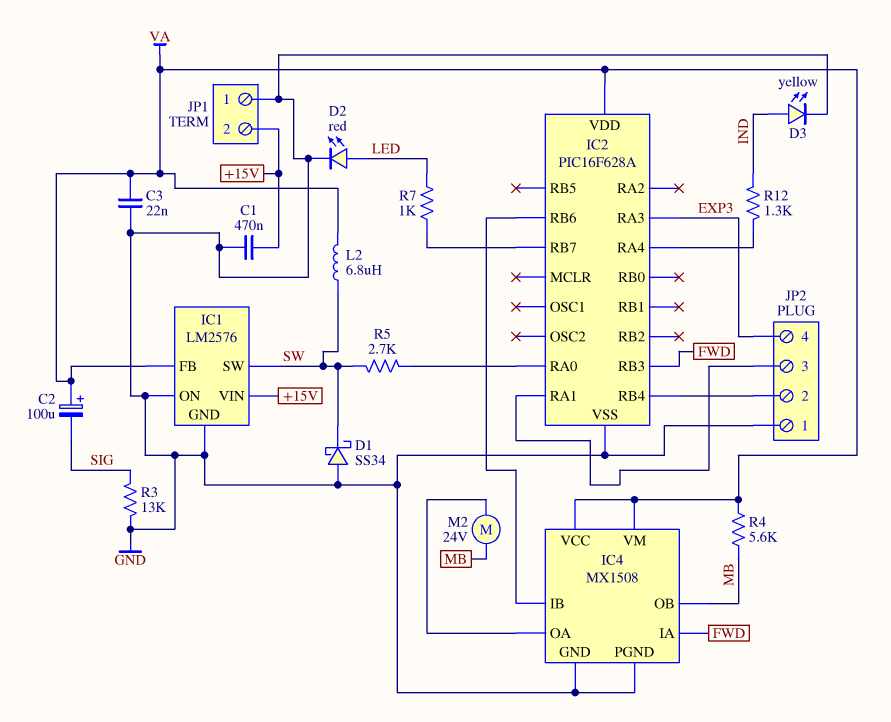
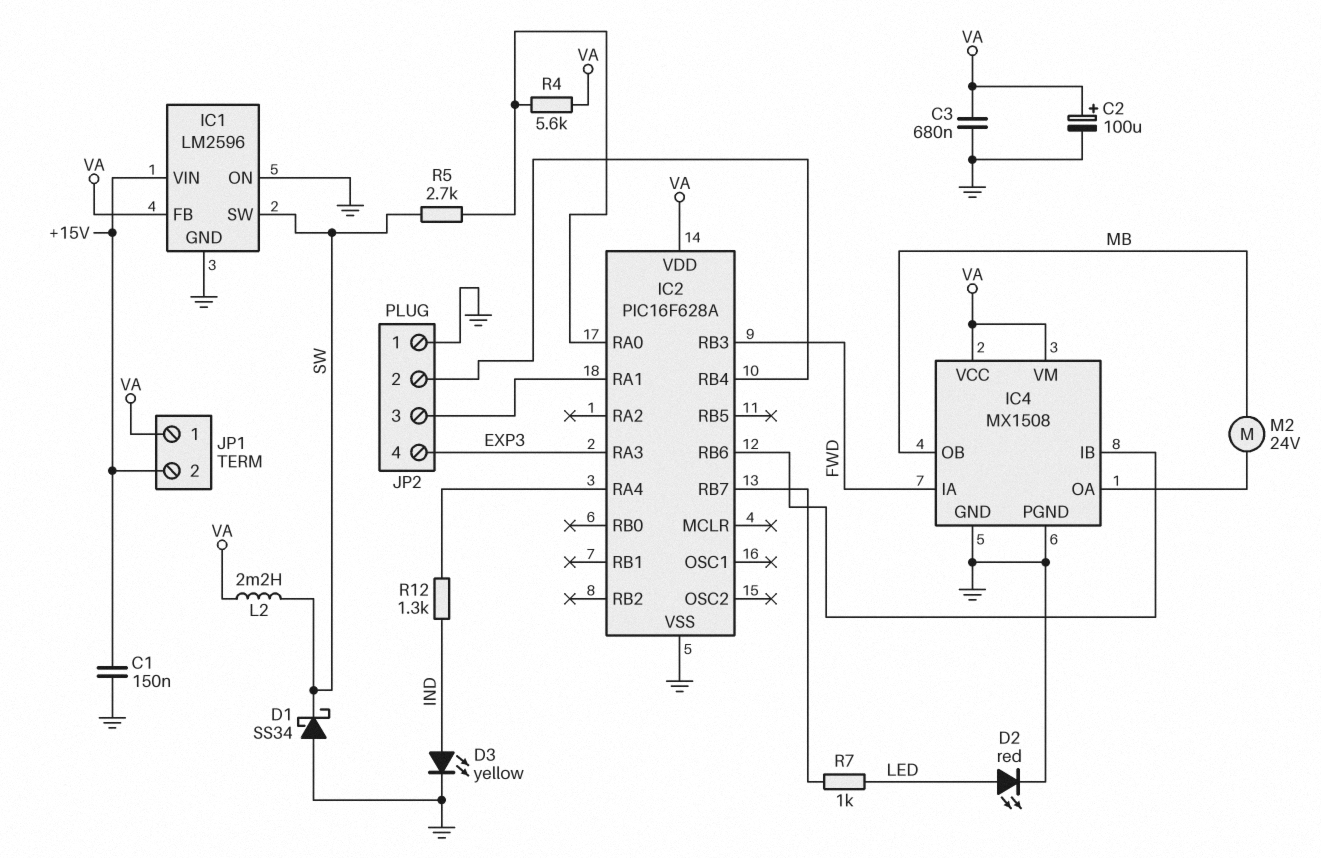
C1: 470nF (+15V, GND) -> 150nF (+15V, GND)
C2: 100uF (plus VA, minus SIG) -> 100uF (plus VA, minus GND)
C3: 22nF (GND, VA) -> 680nF (GND, VA)
IC1: LM2576 -> LM2596
JP1 pin 1: GND -> VA
L2: 6.8uH (SW, VA) -> 2.2mH (SW, VA)
R3: 13k (GND, SIG) -> none
R4: 5.6k (MB, VA) -> 5.6k (IC2/RA0, VA)

